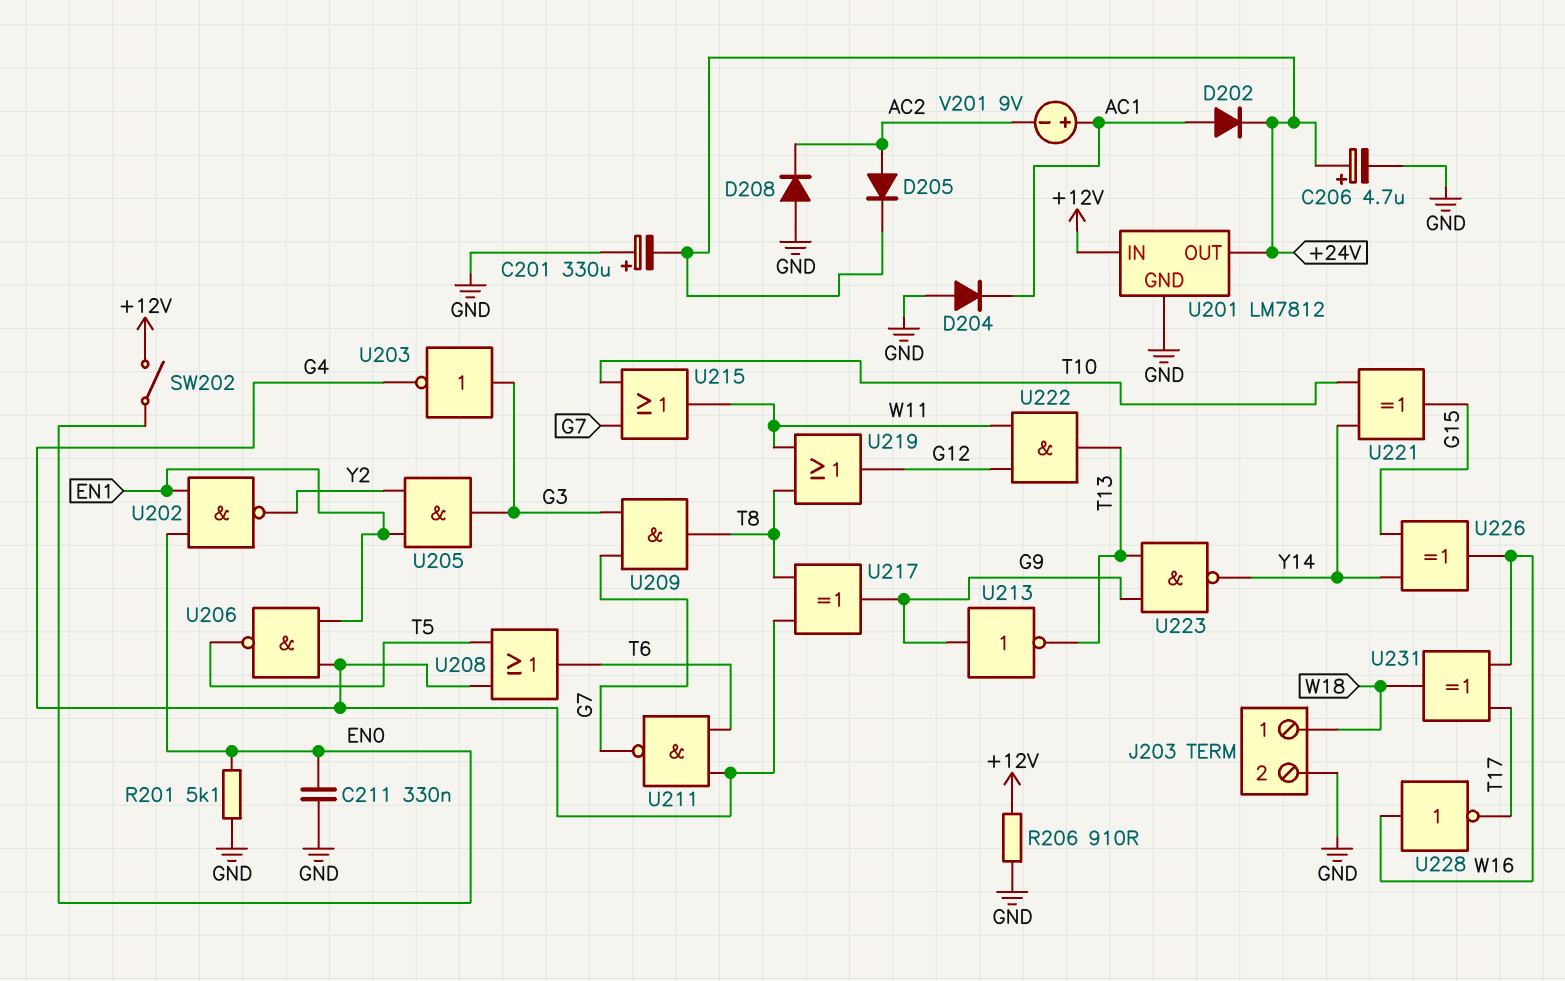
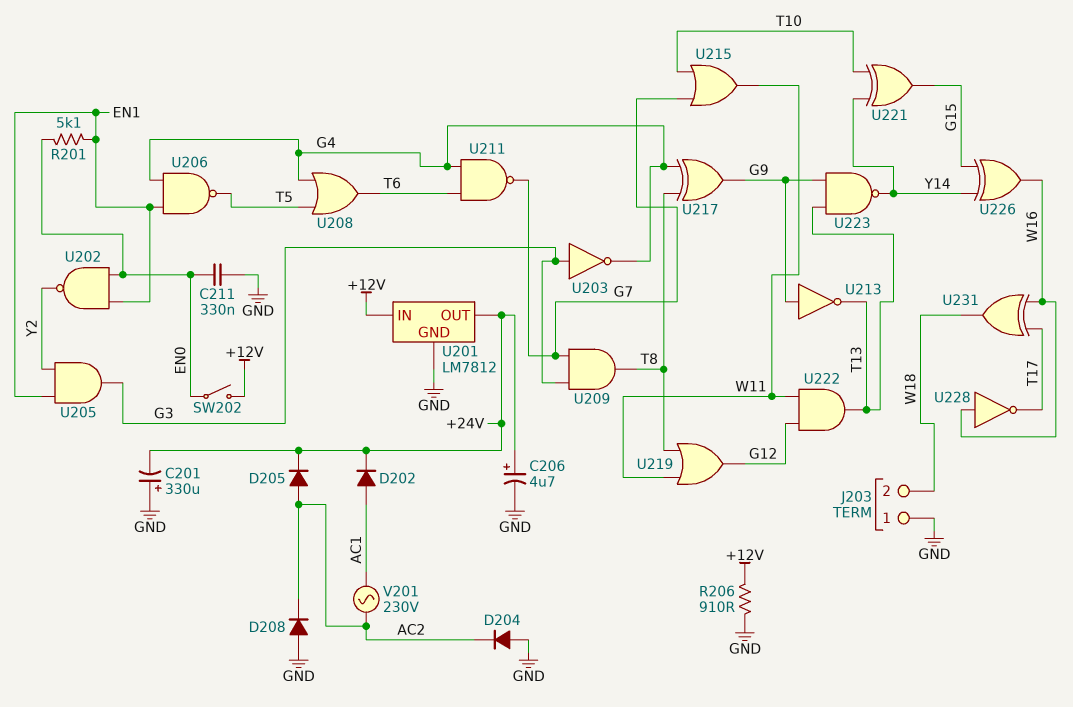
D204: diode (A GND, K AC1) -> diode (A GND, K AC2)
J203 pin 1: W18 -> GND
J203 pin 2: GND -> W18
R201: 5.1k (EN0, GND) -> 5.1k (EN0, EN1)
V201: 9V (plus AC1, minus AC2) -> AC 230V (AC1, AC2)

